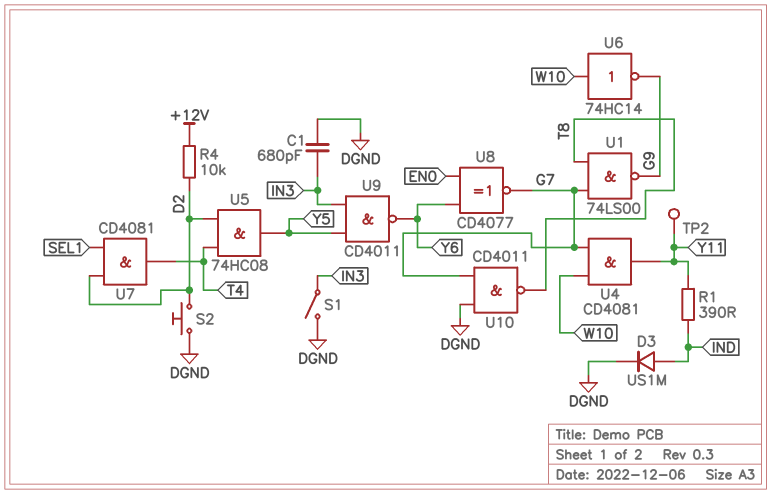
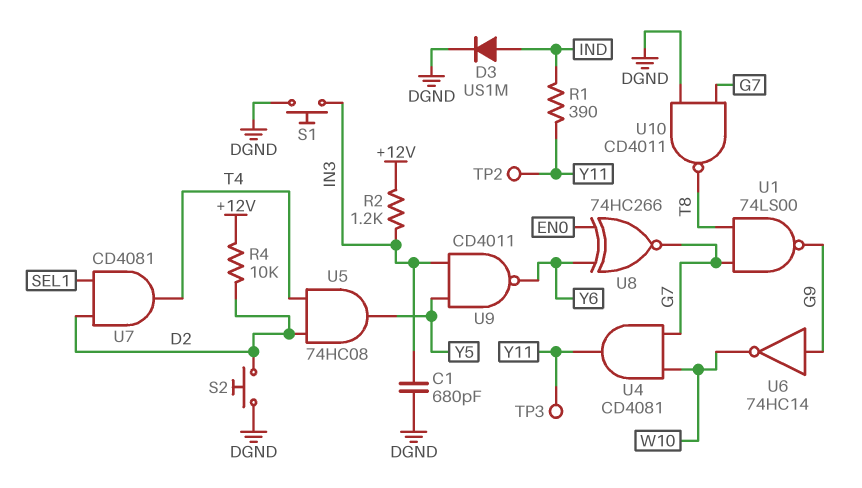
R2: none -> 1.2k (+12V, IN3)
S1: switch (DGND, IN3) -> button (DGND, IN3)
TP3: none -> test point (Y11)
U6: NOT 74HC14 (in W10, out G9) -> NOT 74HC14 (in G9, out W10)
U8: XNOR CD4077 (in EN0, in Y6, out G7) -> XNOR 74HC266 (in EN0, in Y6, out G7)

